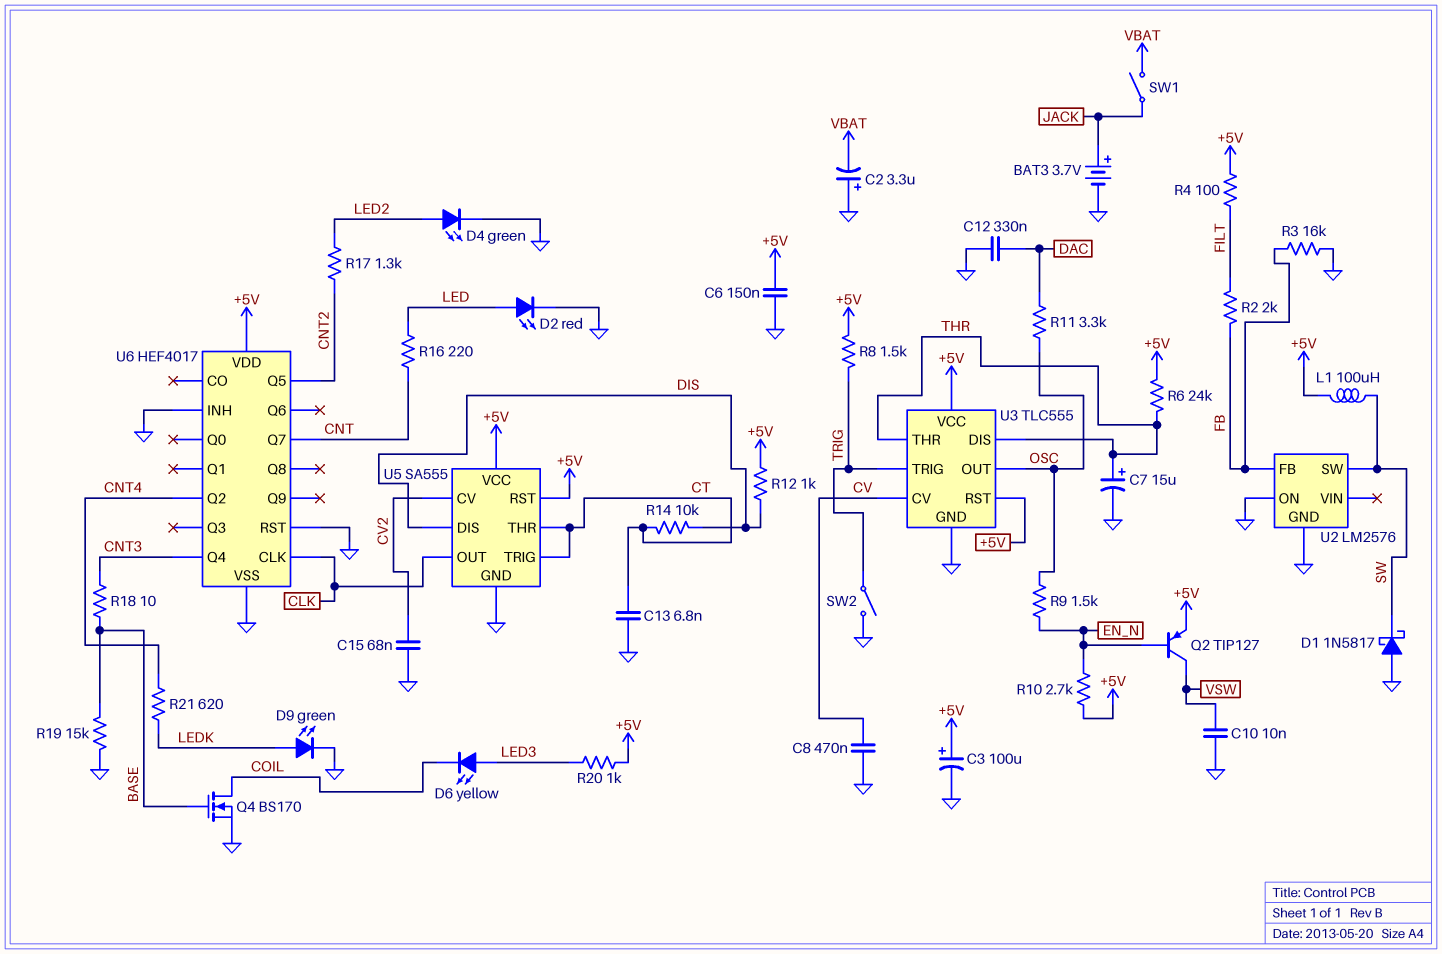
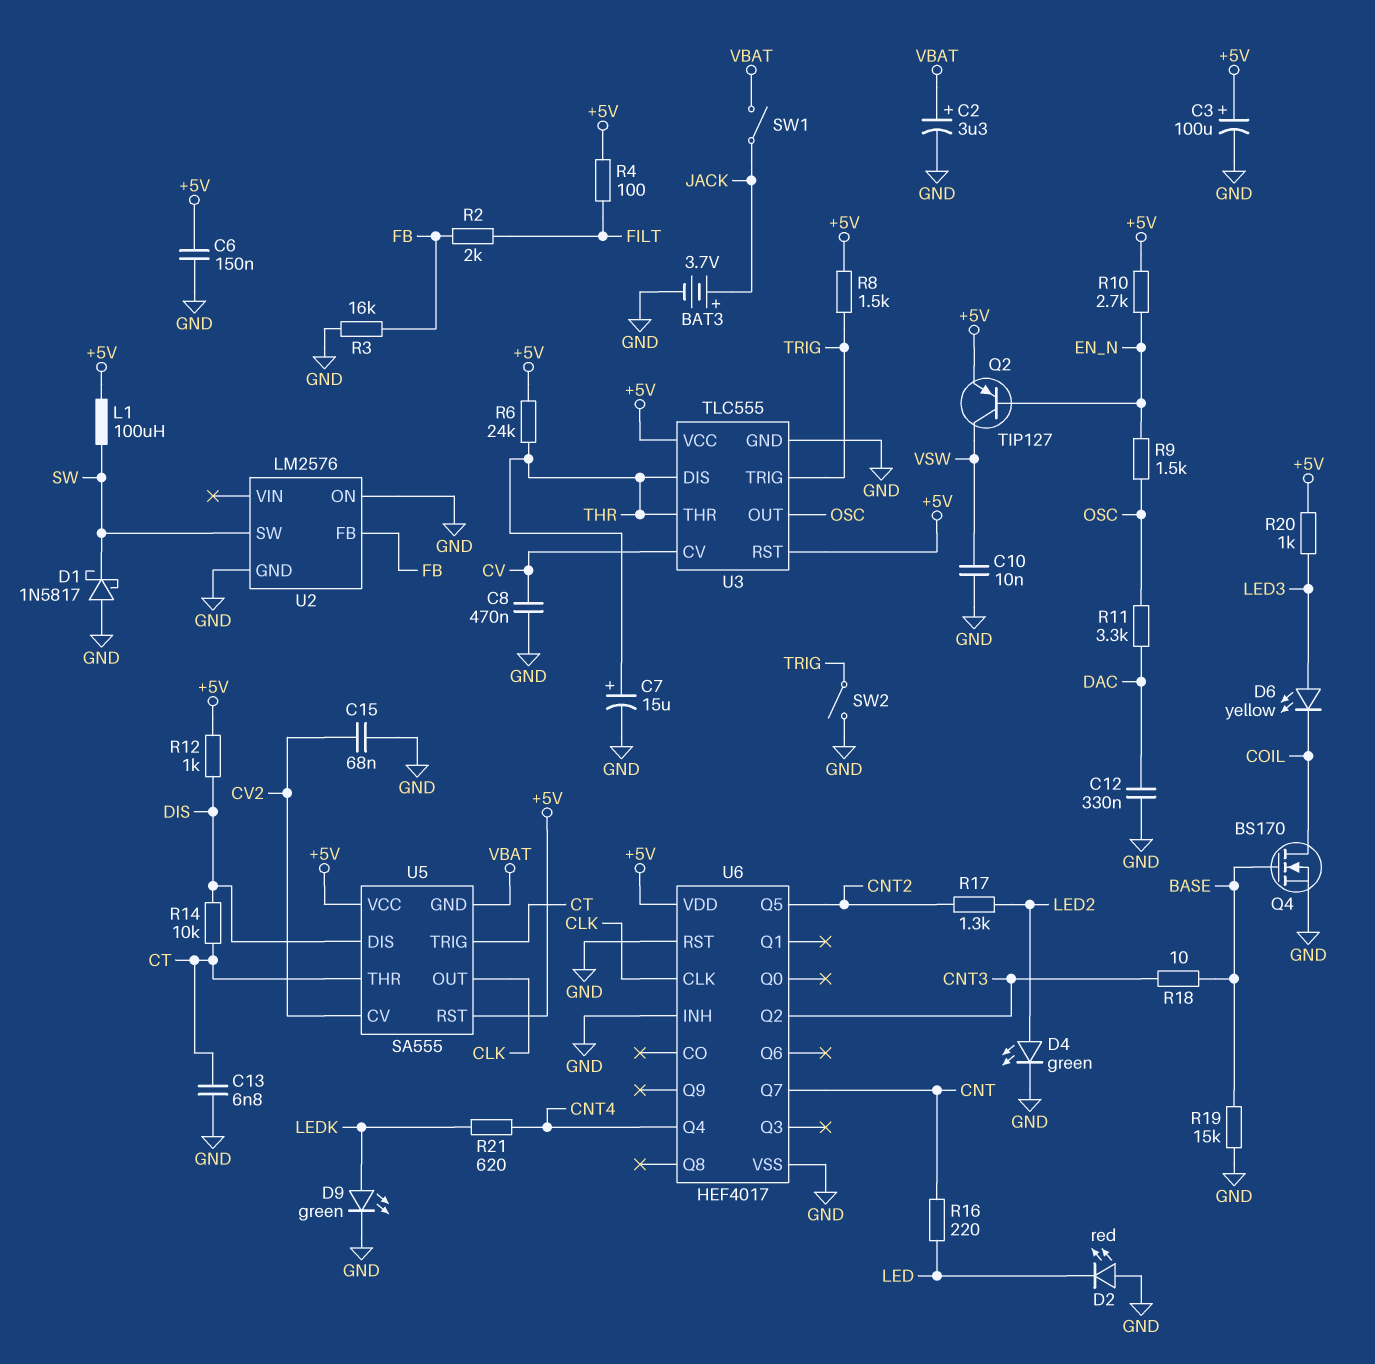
C2: 3.3uF (plus GND, minus VBAT) -> 3.3uF (plus VBAT, minus GND)
D2: LED red (A LED, K GND) -> LED red (A GND, K LED)
U5 pin GND: GND -> VBAT
U6 pin Q2: CNT4 -> CNT3
U6 pin Q4: CNT3 -> CNT4

